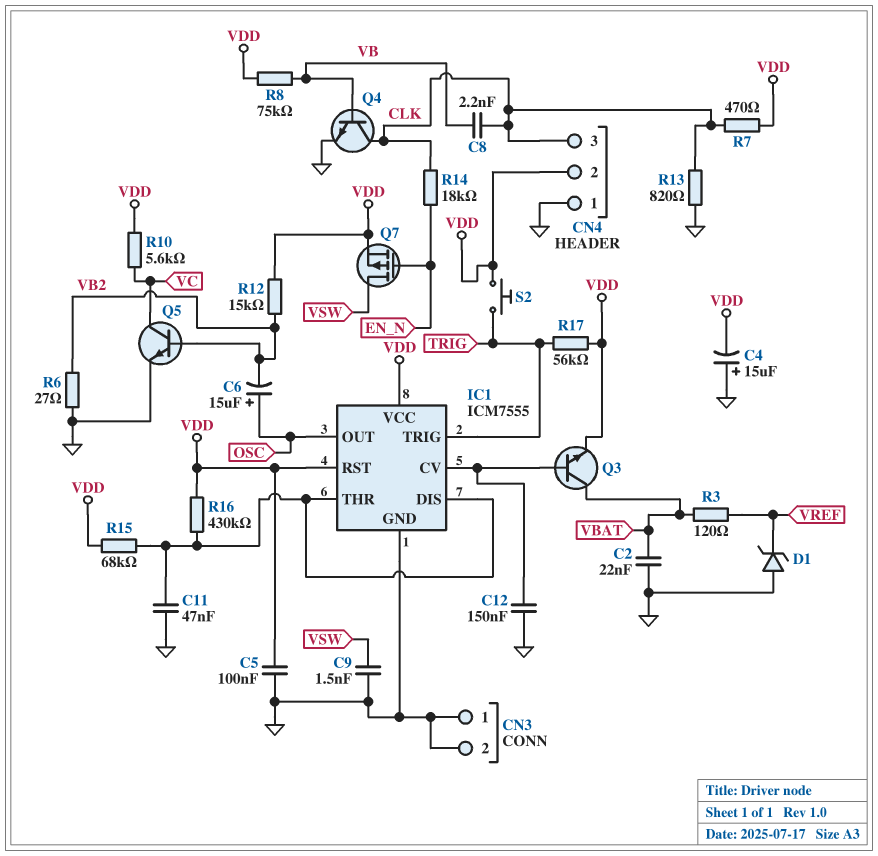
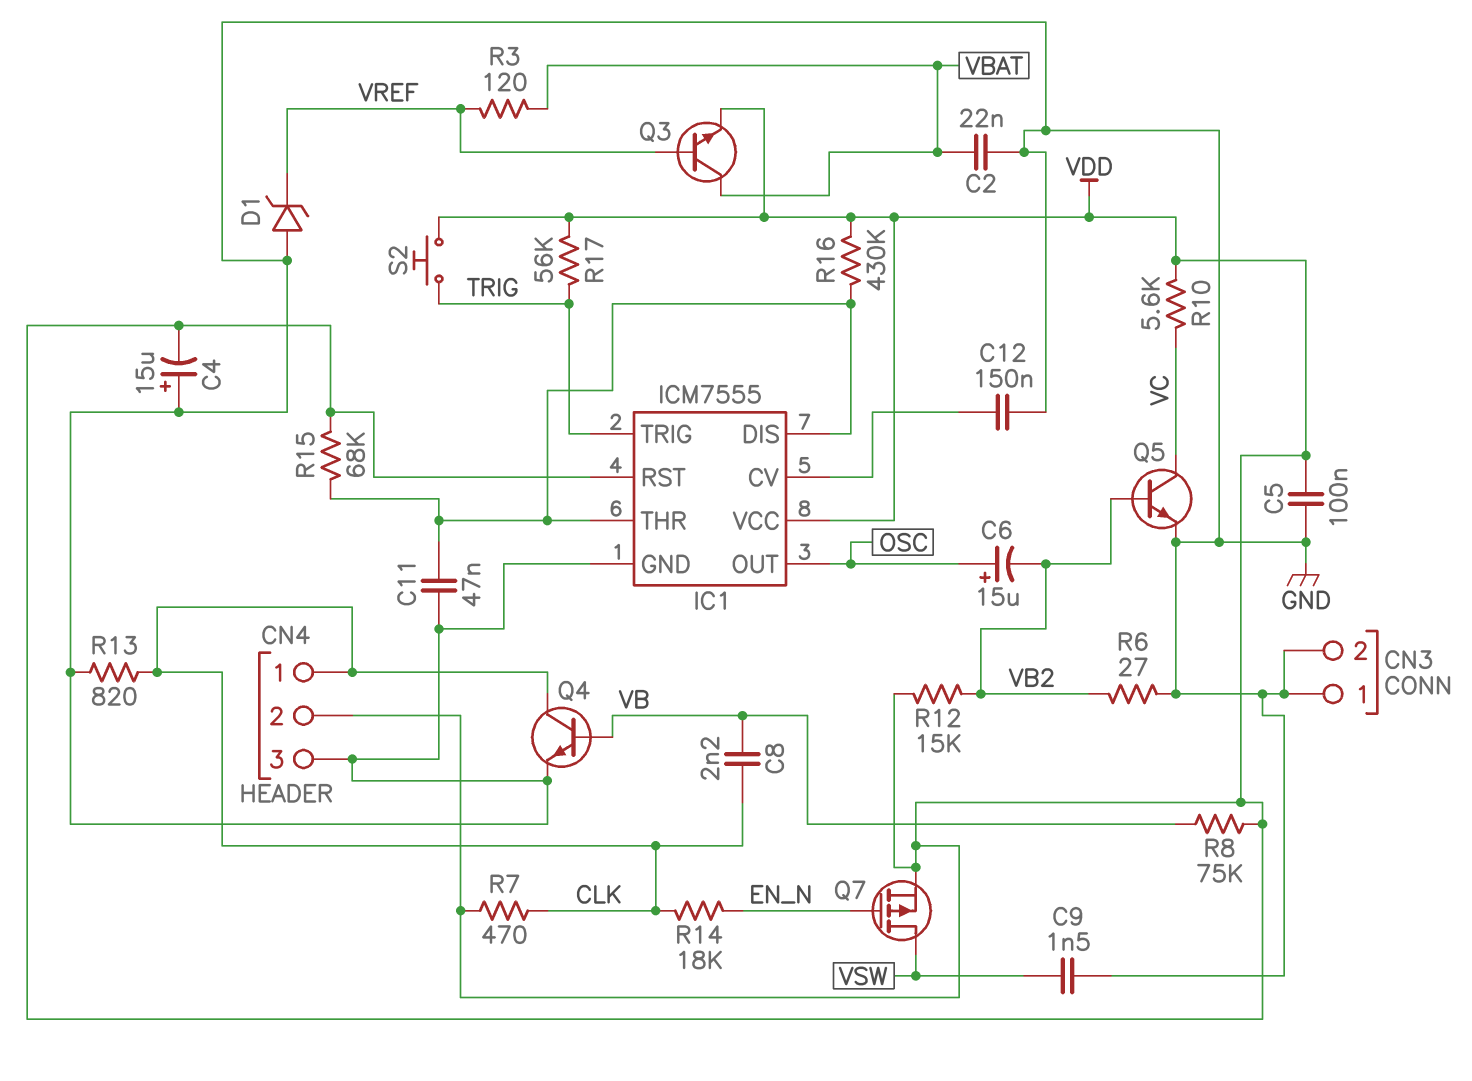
CN4 pin 1: GND -> CLK
CN4 pin 3: CLK -> GND
Q3: NPN (B IC1/CV, C VBAT, E VDD) -> NPN (B VREF, C VBAT, E VDD)

